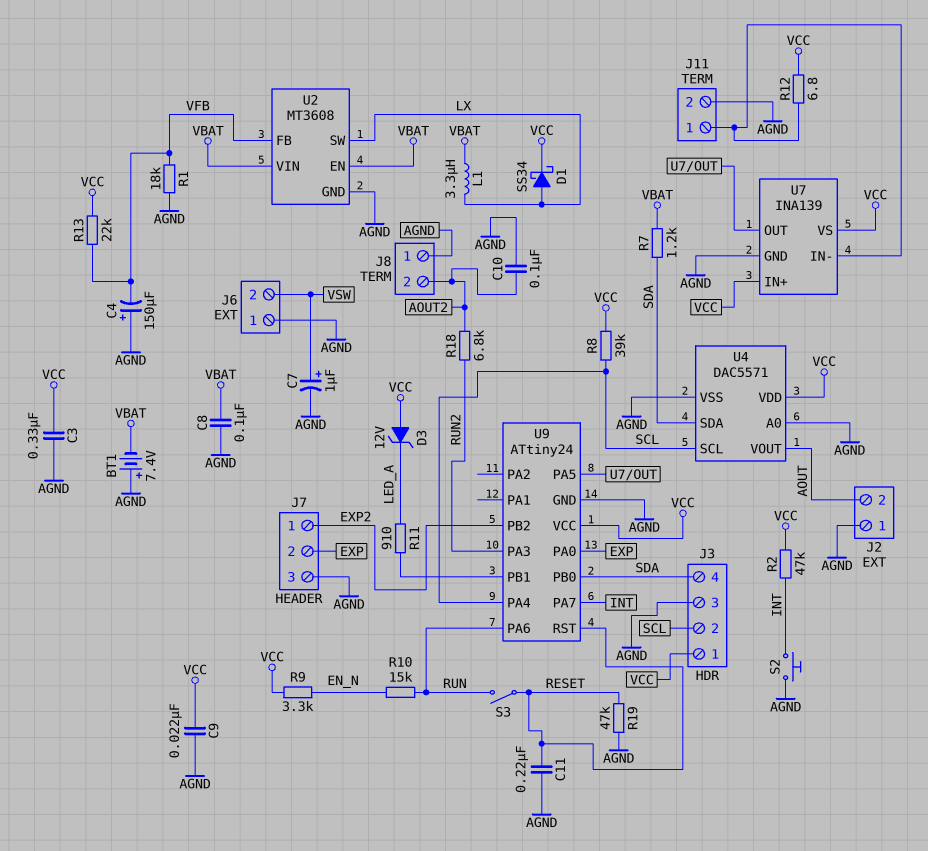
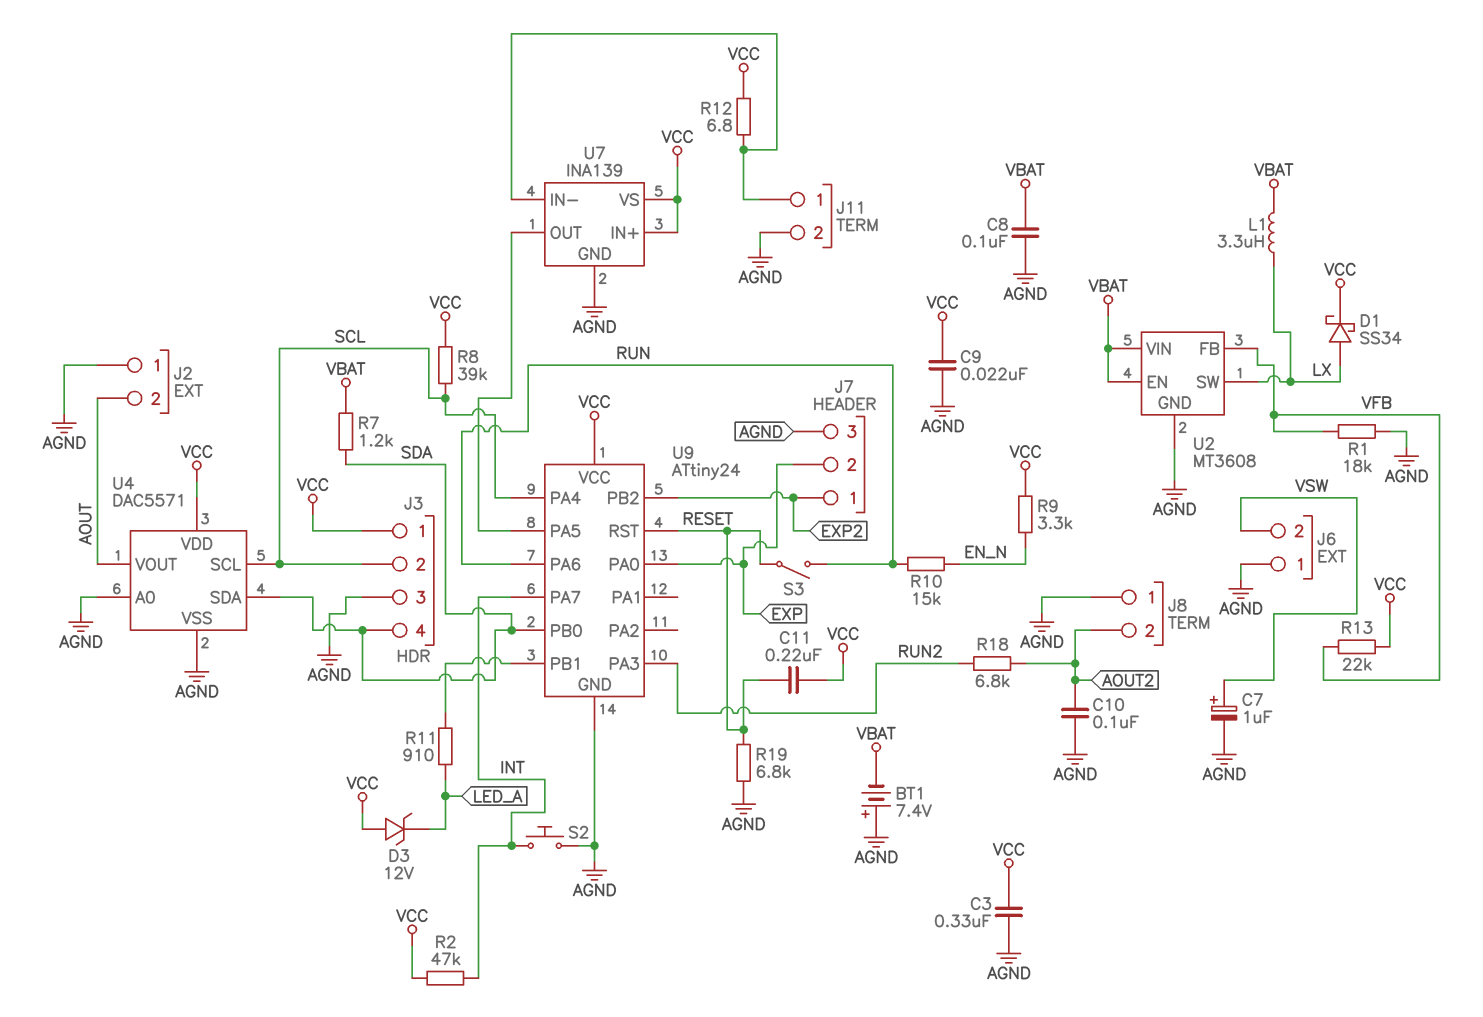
C4: 150uF (plus AGND, minus VFB) -> none
C11: 220nF (AGND, RESET) -> 220nF (RESET, VCC)
R19: 47k (AGND, RESET) -> 6.8k (AGND, RESET)

